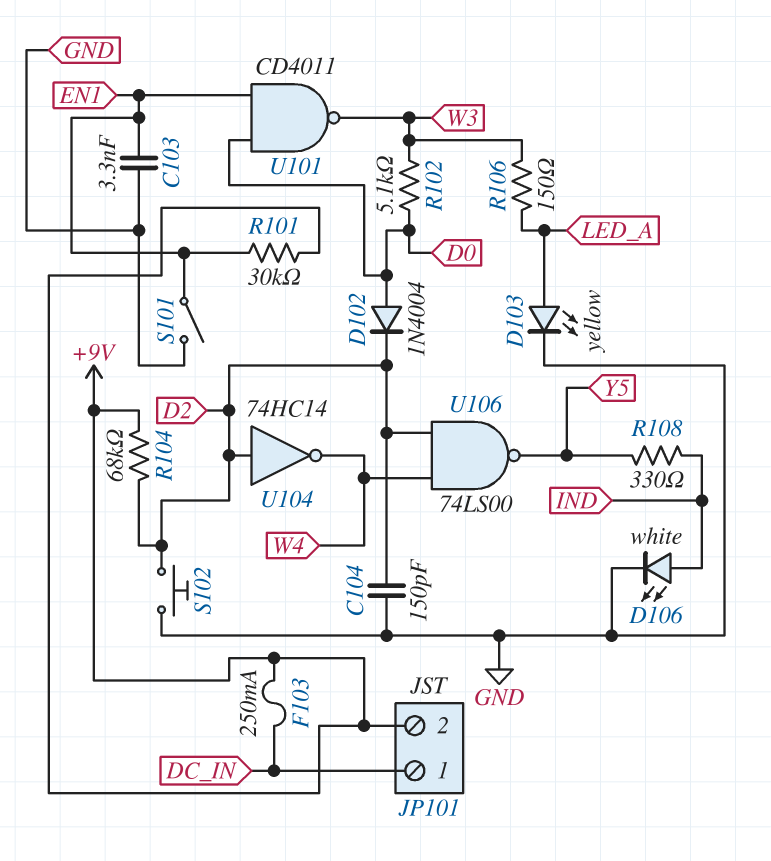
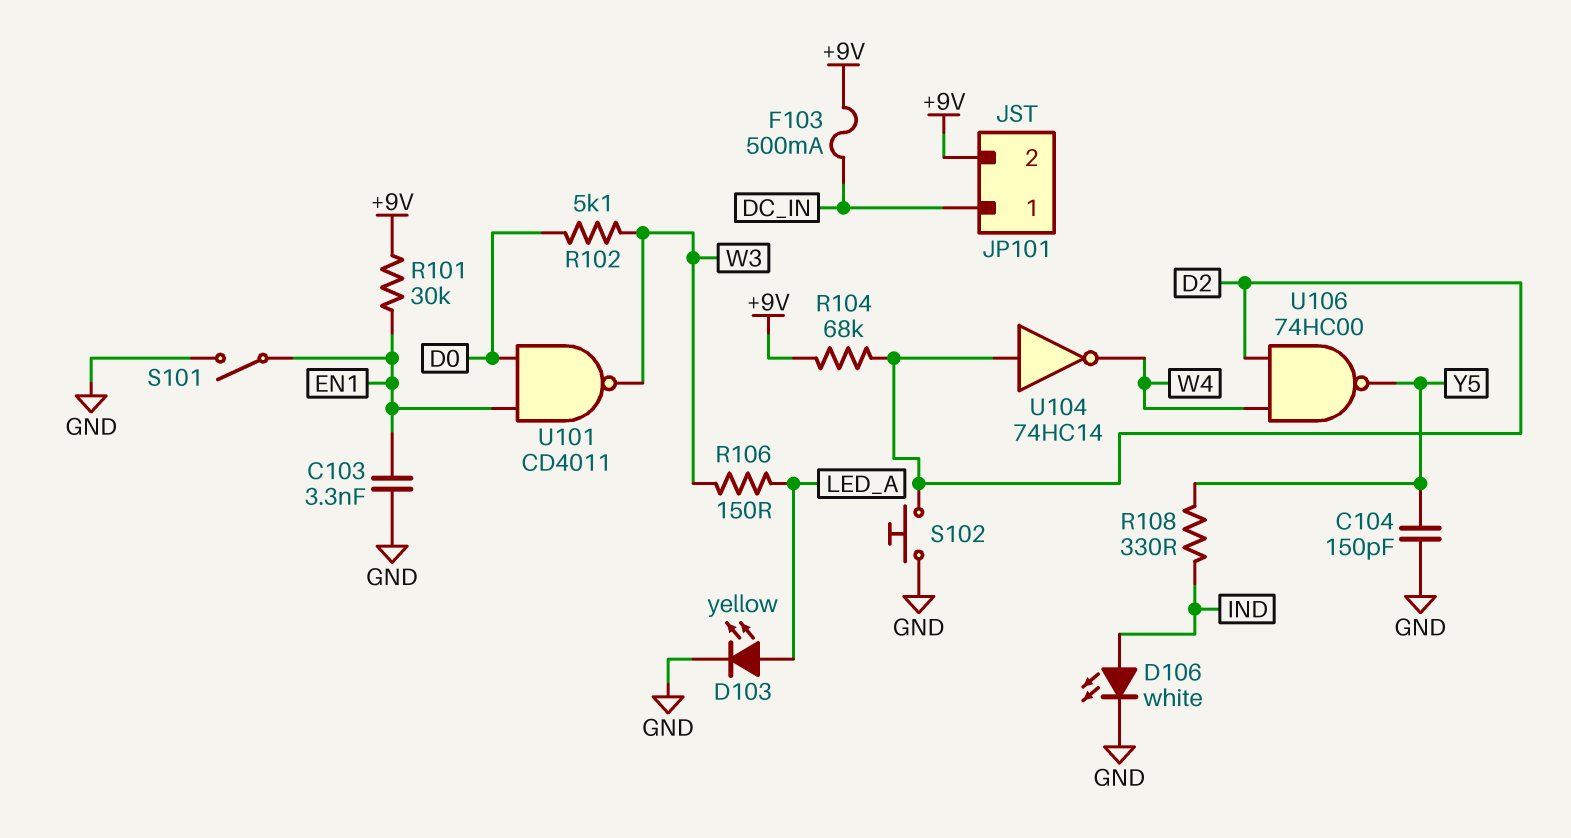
C104: 150pF (D2, GND) -> 150pF (GND, Y5)
D102: diode 1N4004 (A D0, K D2) -> none
F103: 250mA (+9V, DC_IN) -> 500mA (+9V, DC_IN)
U106: NAND 74LS00 (in D2, in W4, out Y5) -> NAND 74HC00 (in D2, in W4, out Y5)

